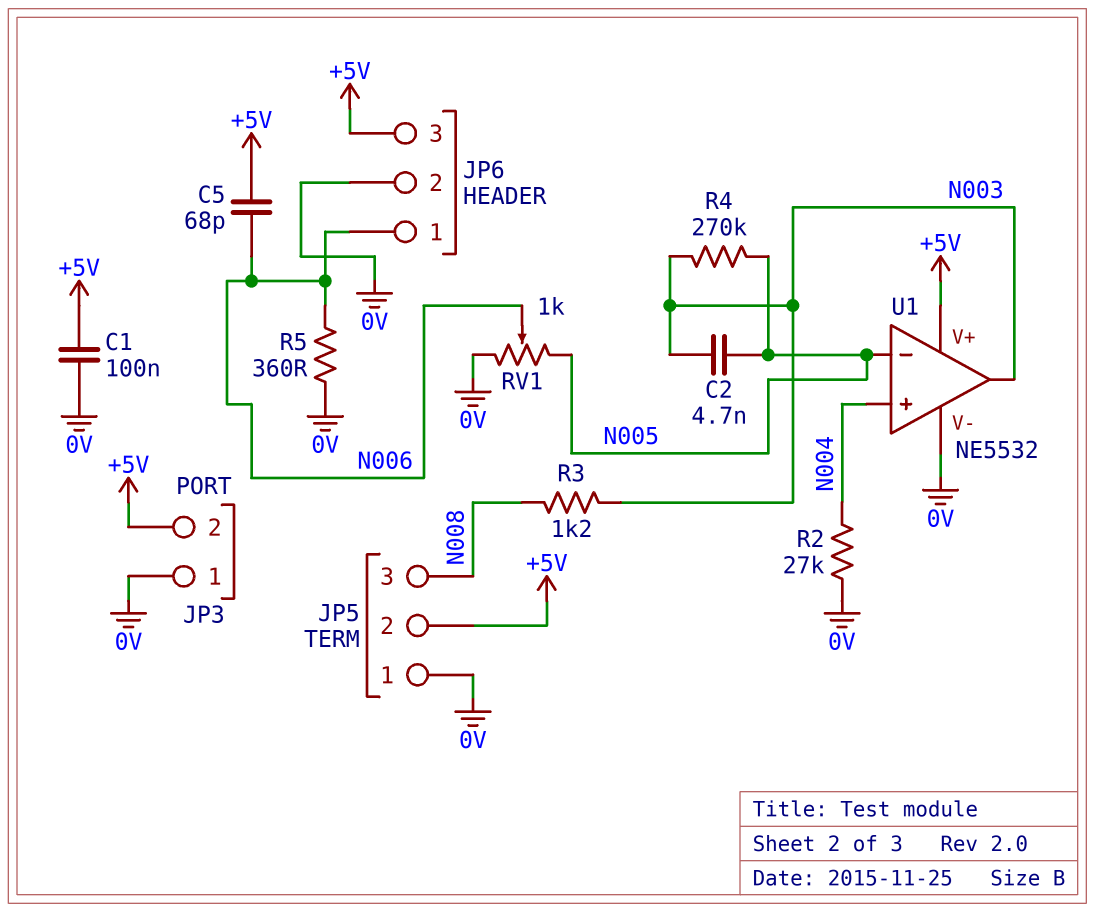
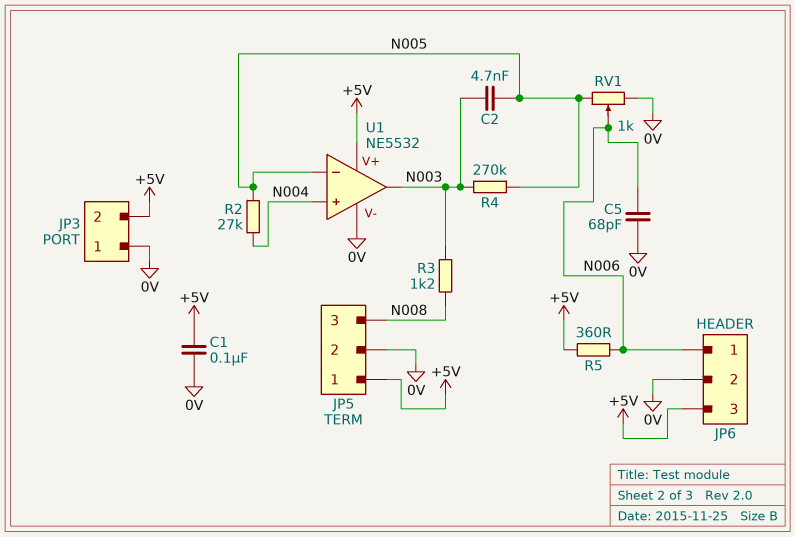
C5: 68pF (+5V, N006) -> 68pF (0V, N006)
JP5 pin 1: 0V -> +5V
JP5 pin 2: +5V -> 0V
R2: 27k (0V, N004) -> 27k (N004, N005)
R5: 360 (0V, N006) -> 360 (+5V, N006)

